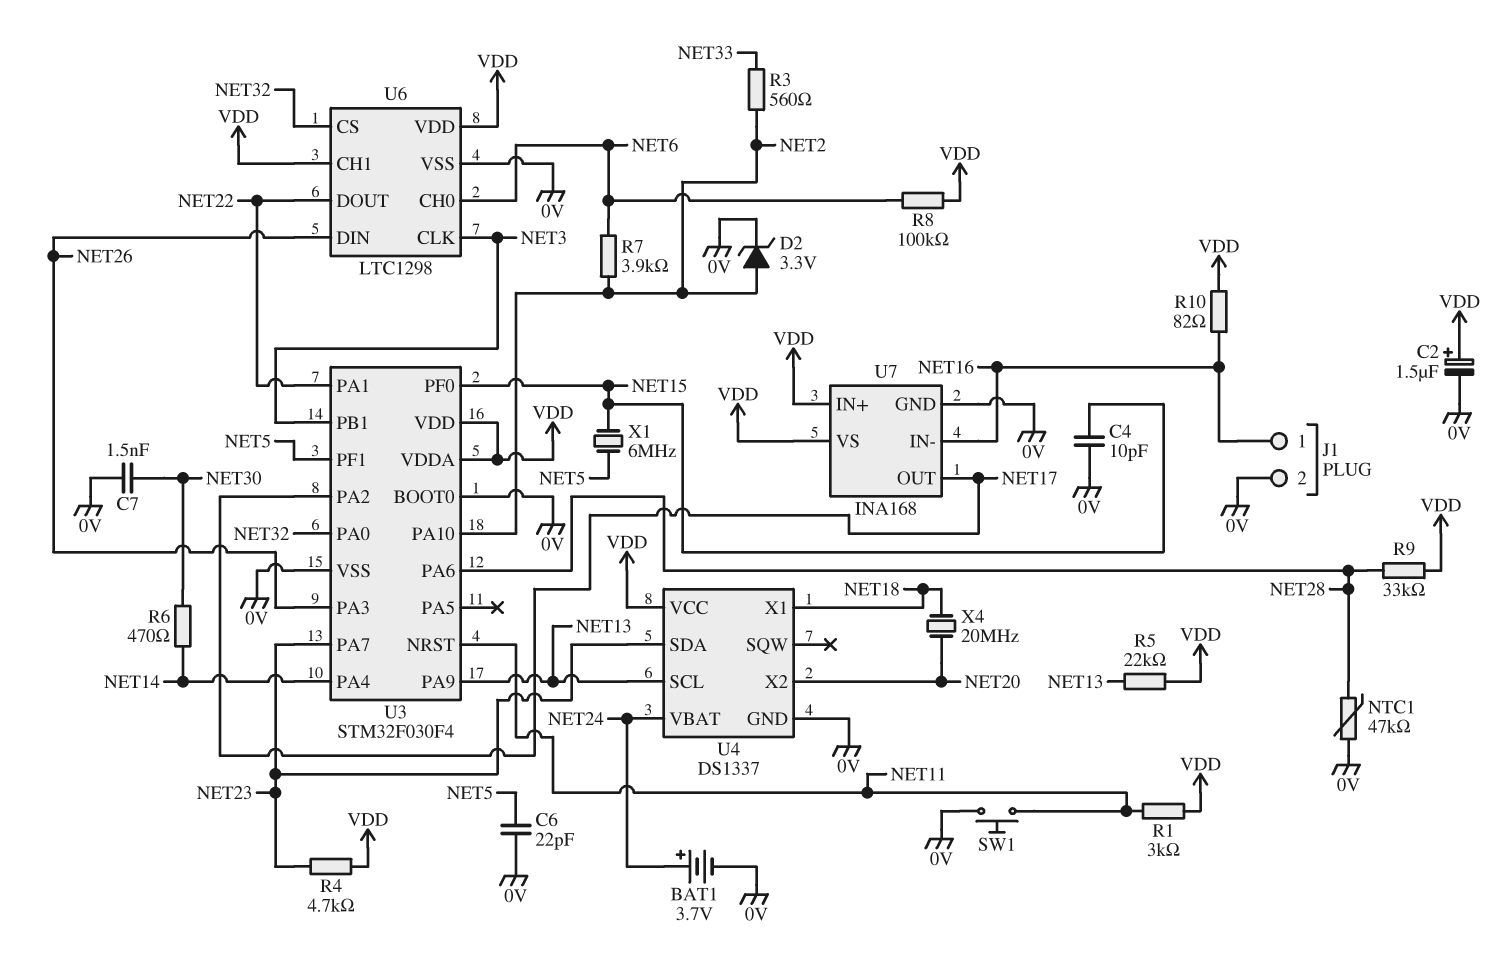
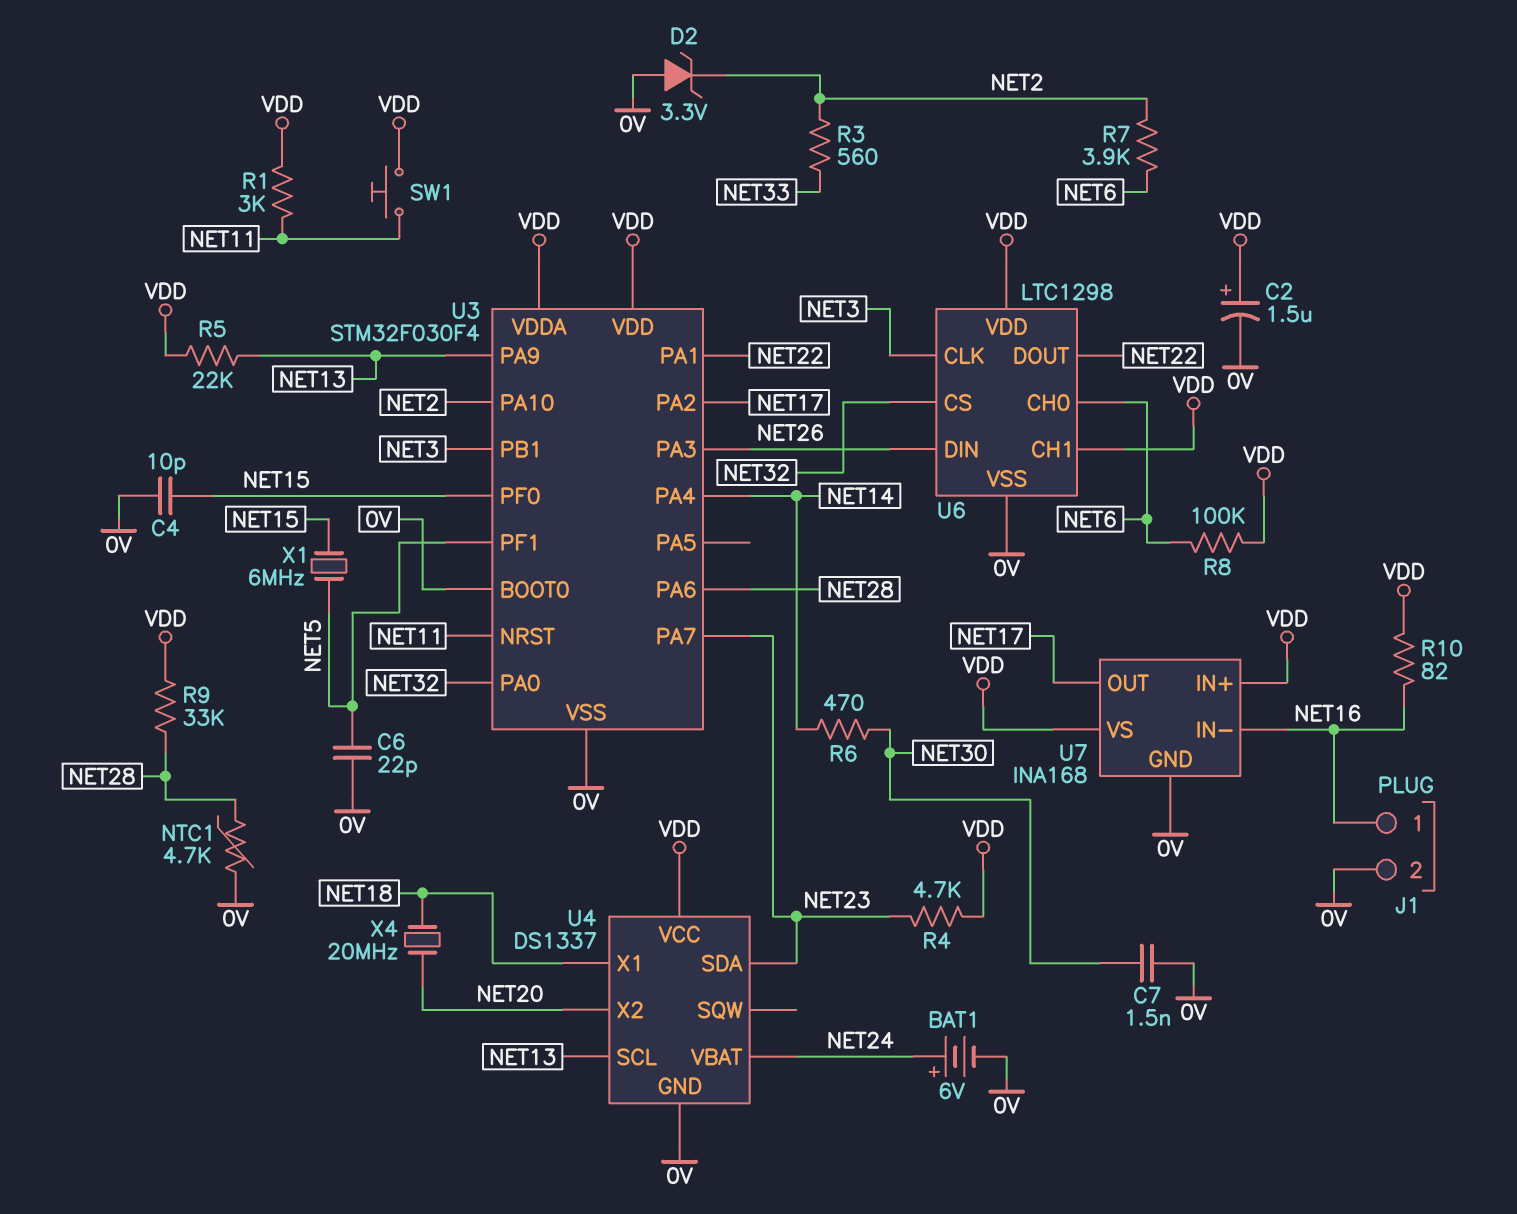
BAT1: 3.7V (plus NET24, minus 0V) -> 6V (plus NET24, minus 0V)
D2: zener 3.3V (A NET2, K 0V) -> zener 3.3V (A 0V, K NET2)
NTC1: 47k (0V, NET28) -> 4.7k (0V, NET28)
SW1: button (0V, NET11) -> button (NET11, VDD)

